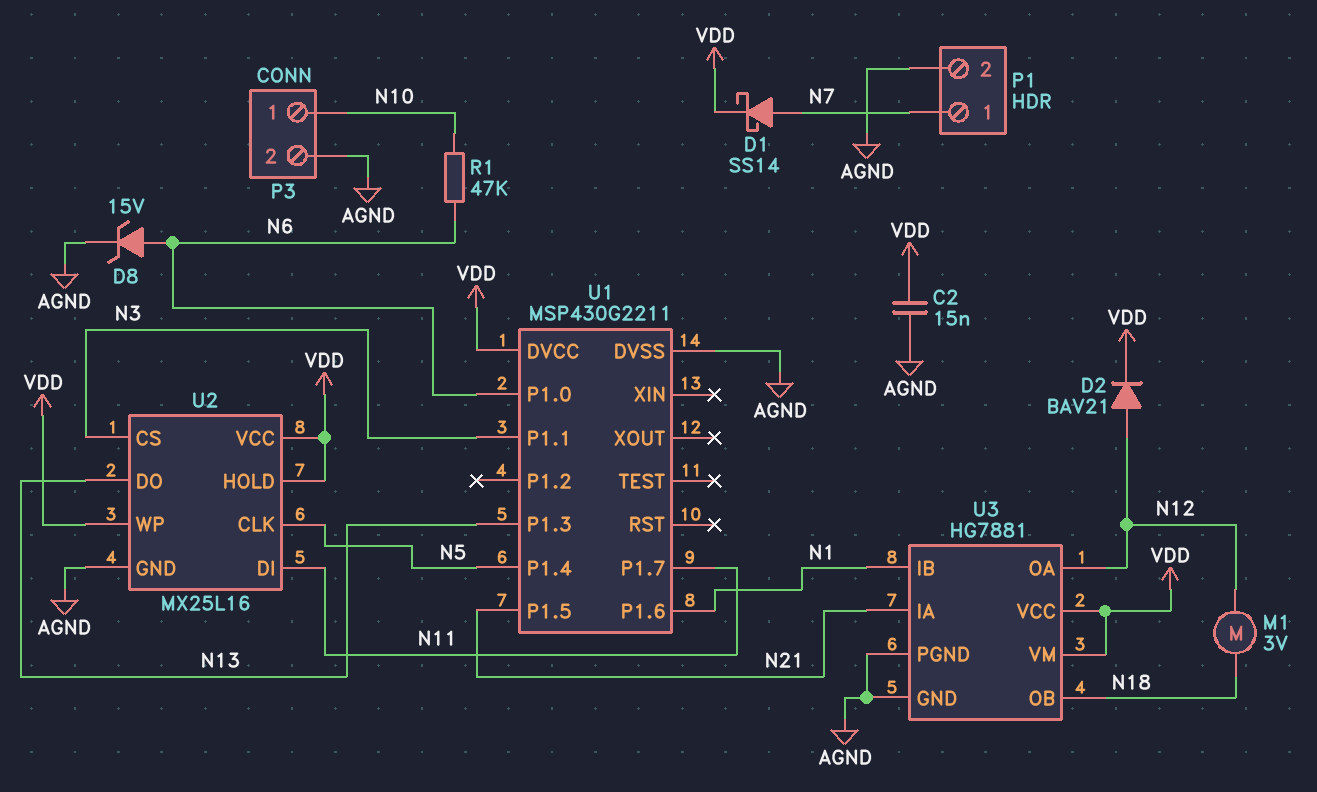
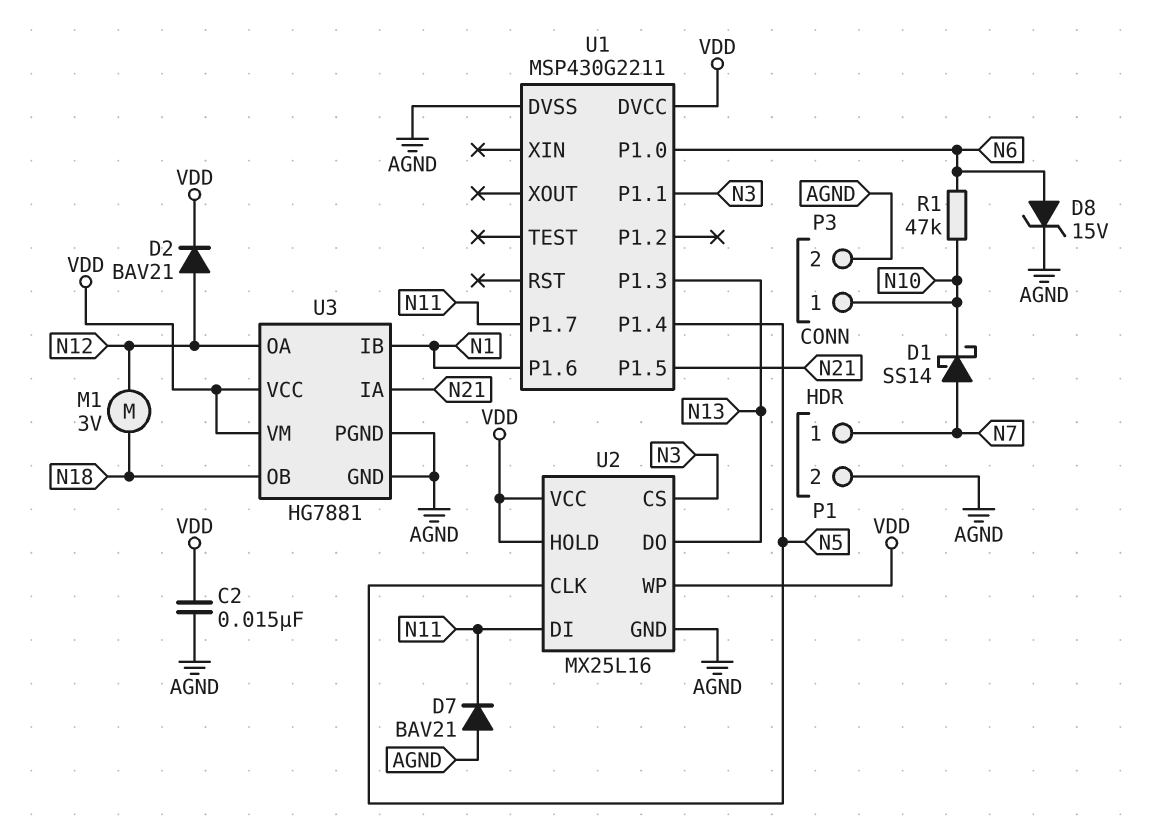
D1: schottky SS14 (A N7, K VDD) -> schottky SS14 (A N7, K N10)
D7: none -> diode BAV21 (A AGND, K N11)

